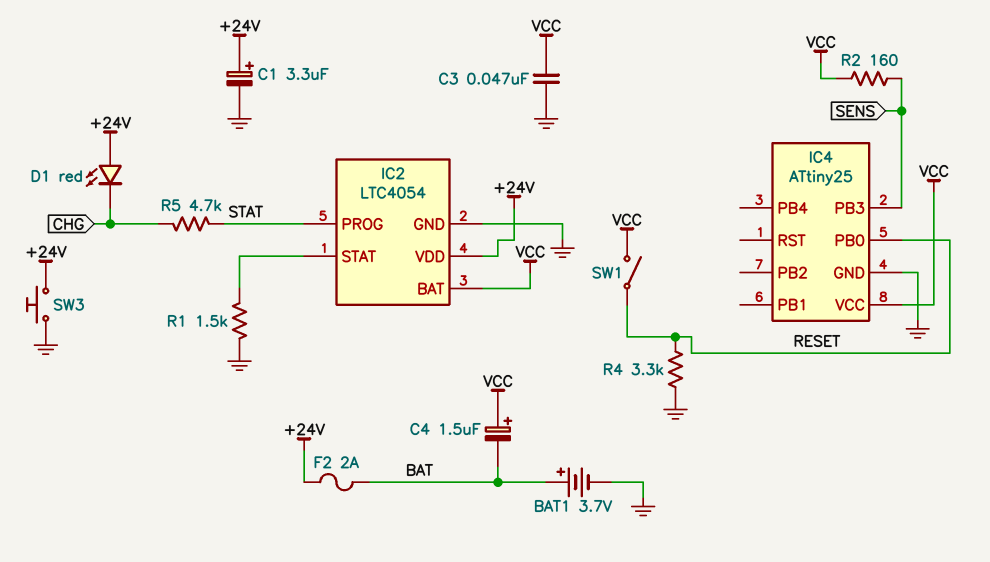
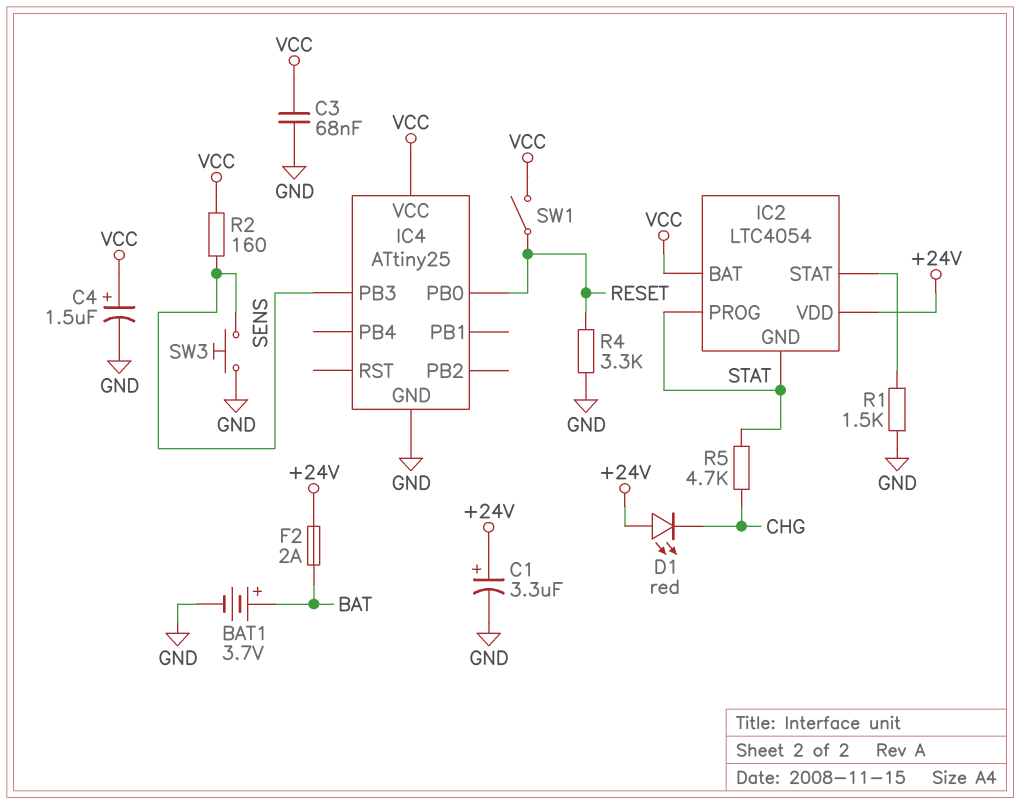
C3: 47nF (GND, VCC) -> 68nF (GND, VCC)
C4: 1.5uF (plus VCC, minus BAT) -> 1.5uF (plus VCC, minus GND)
IC2 pin GND: GND -> STAT
SW3: button (+24V, GND) -> button (GND, SENS)

